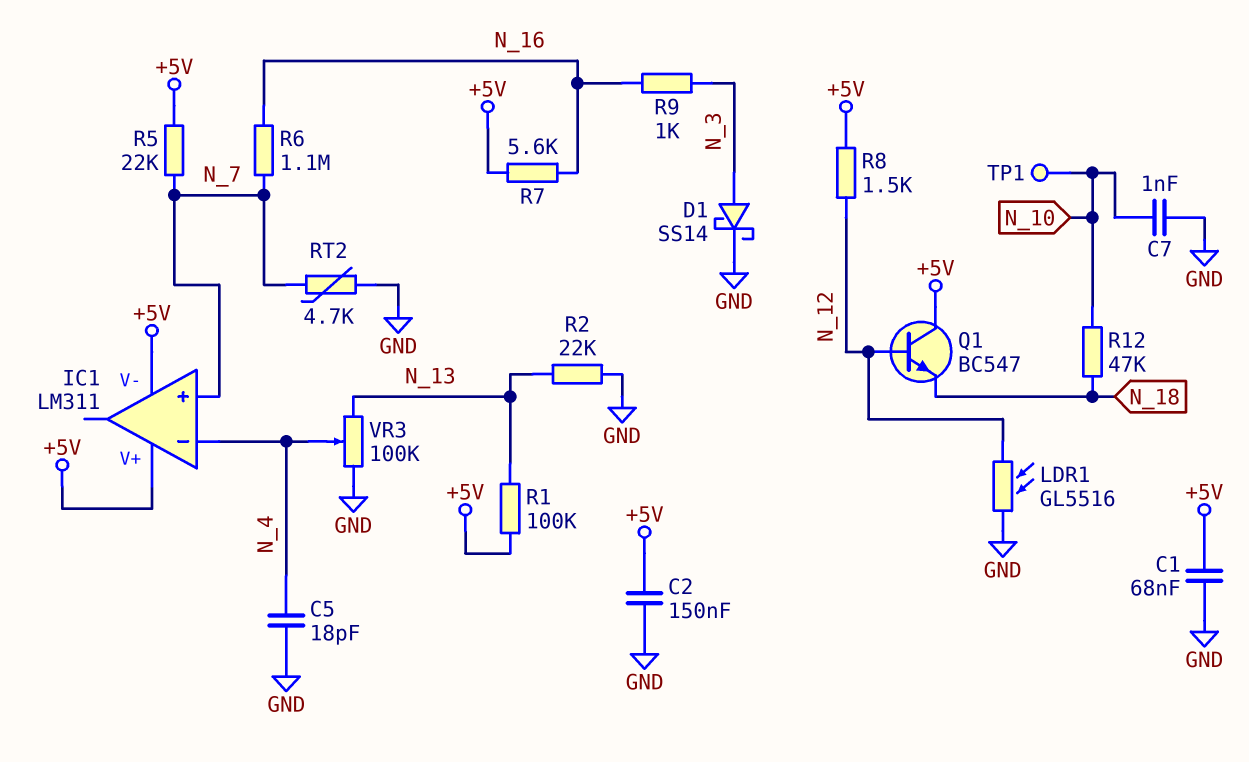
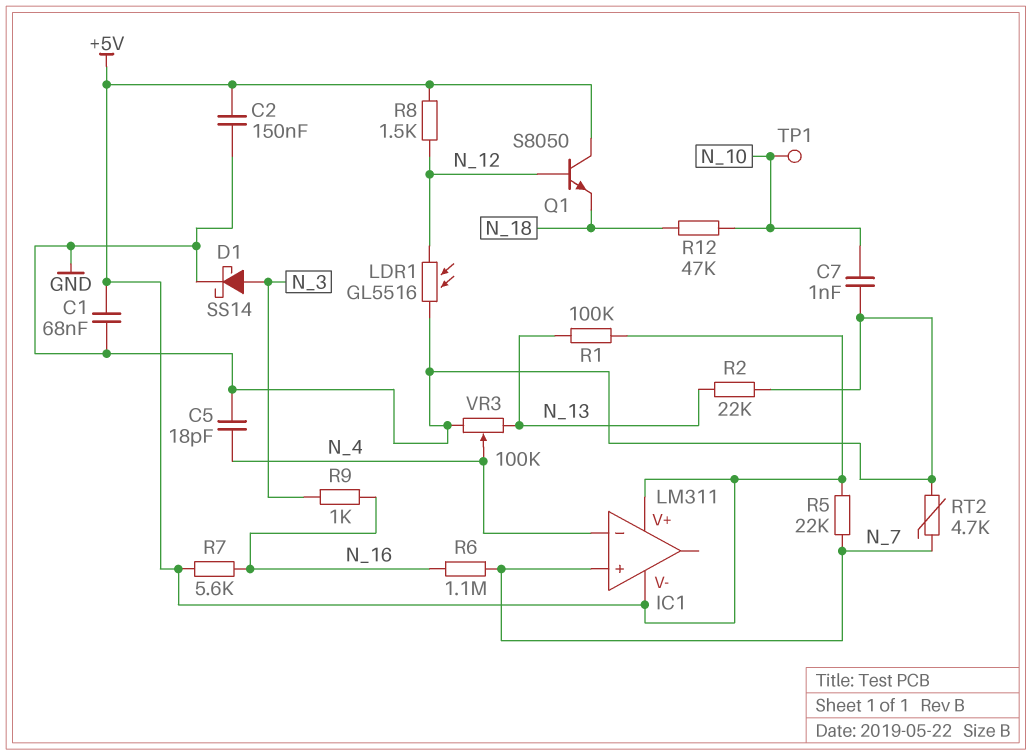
Q1: NPN BC547 (B N_12, C +5V, E N_18) -> NPN S8050 (B N_12, C +5V, E N_18)

